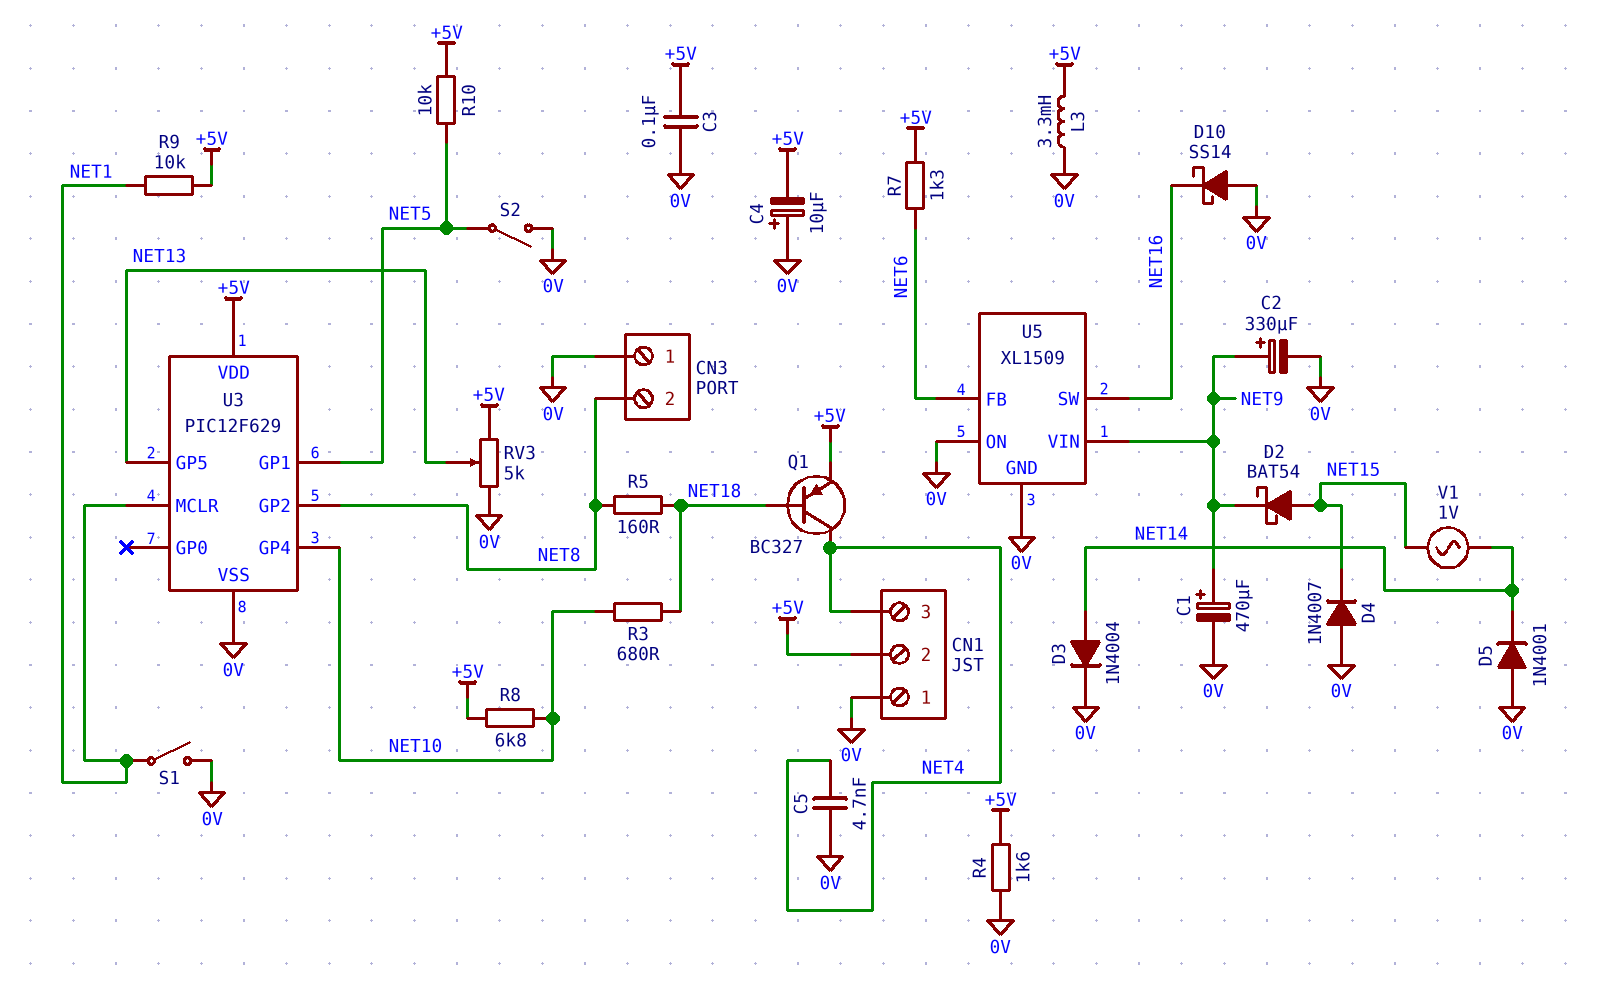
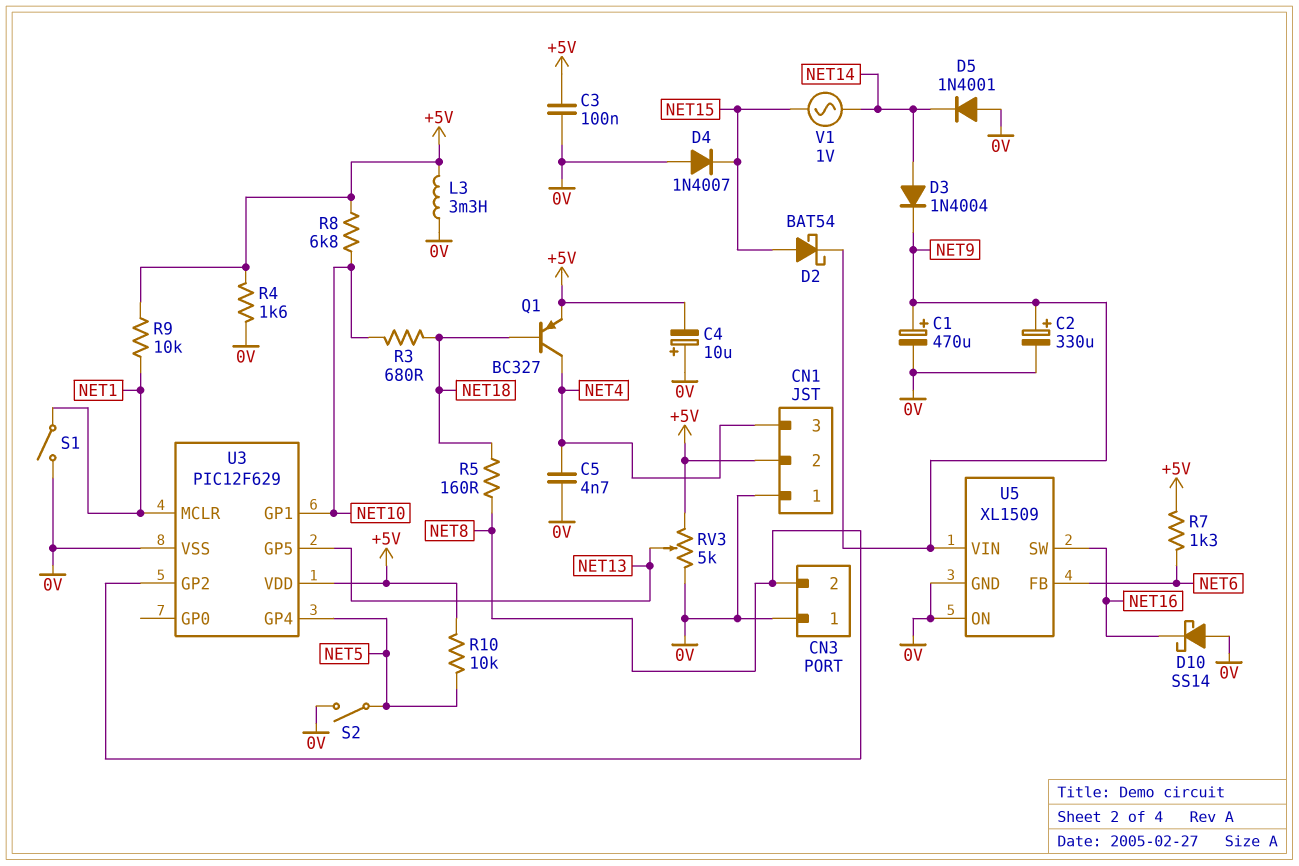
D3: diode 1N4004 (A NET14, K 0V) -> diode 1N4004 (A NET14, K NET9)
U3 pin GP1: NET5 -> NET10
U3 pin GP4: NET10 -> NET5

